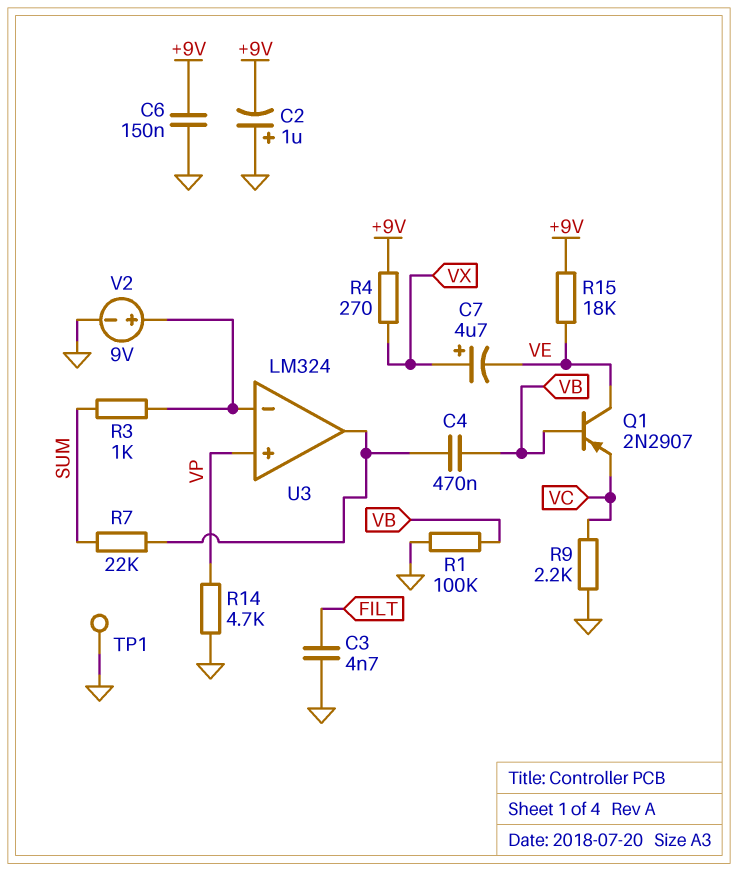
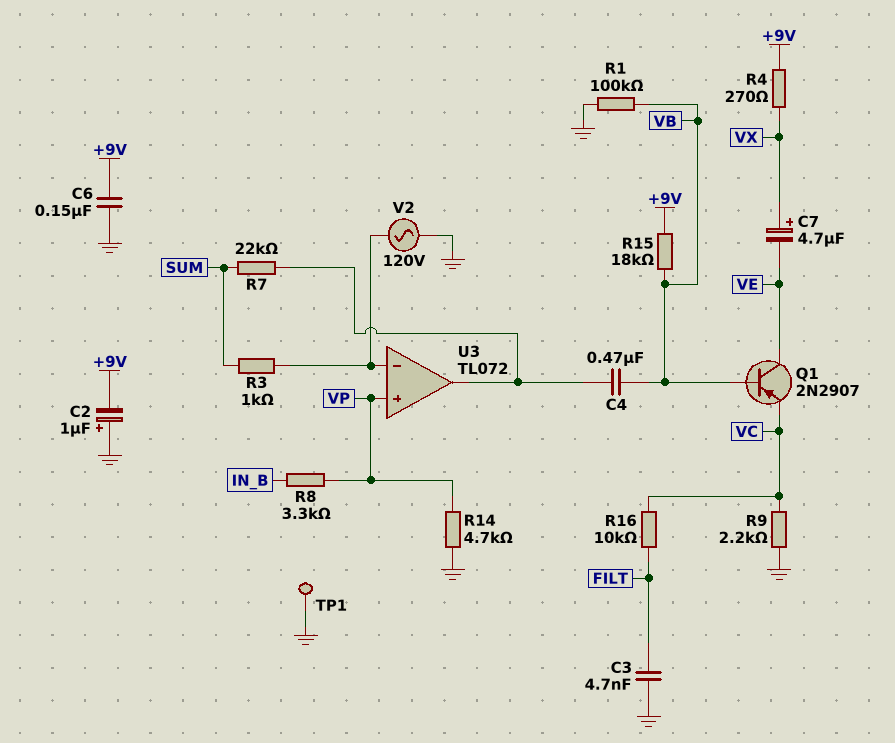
R8: none -> 3.3k (IN_B, VP)
R15: 18k (+9V, VE) -> 18k (+9V, VB)
R16: none -> 10k (FILT, VC)
U3: LM324 -> TL072
V2: 9V (plus U3/in-, minus GND) -> AC 120V (GND, U3/in-)

